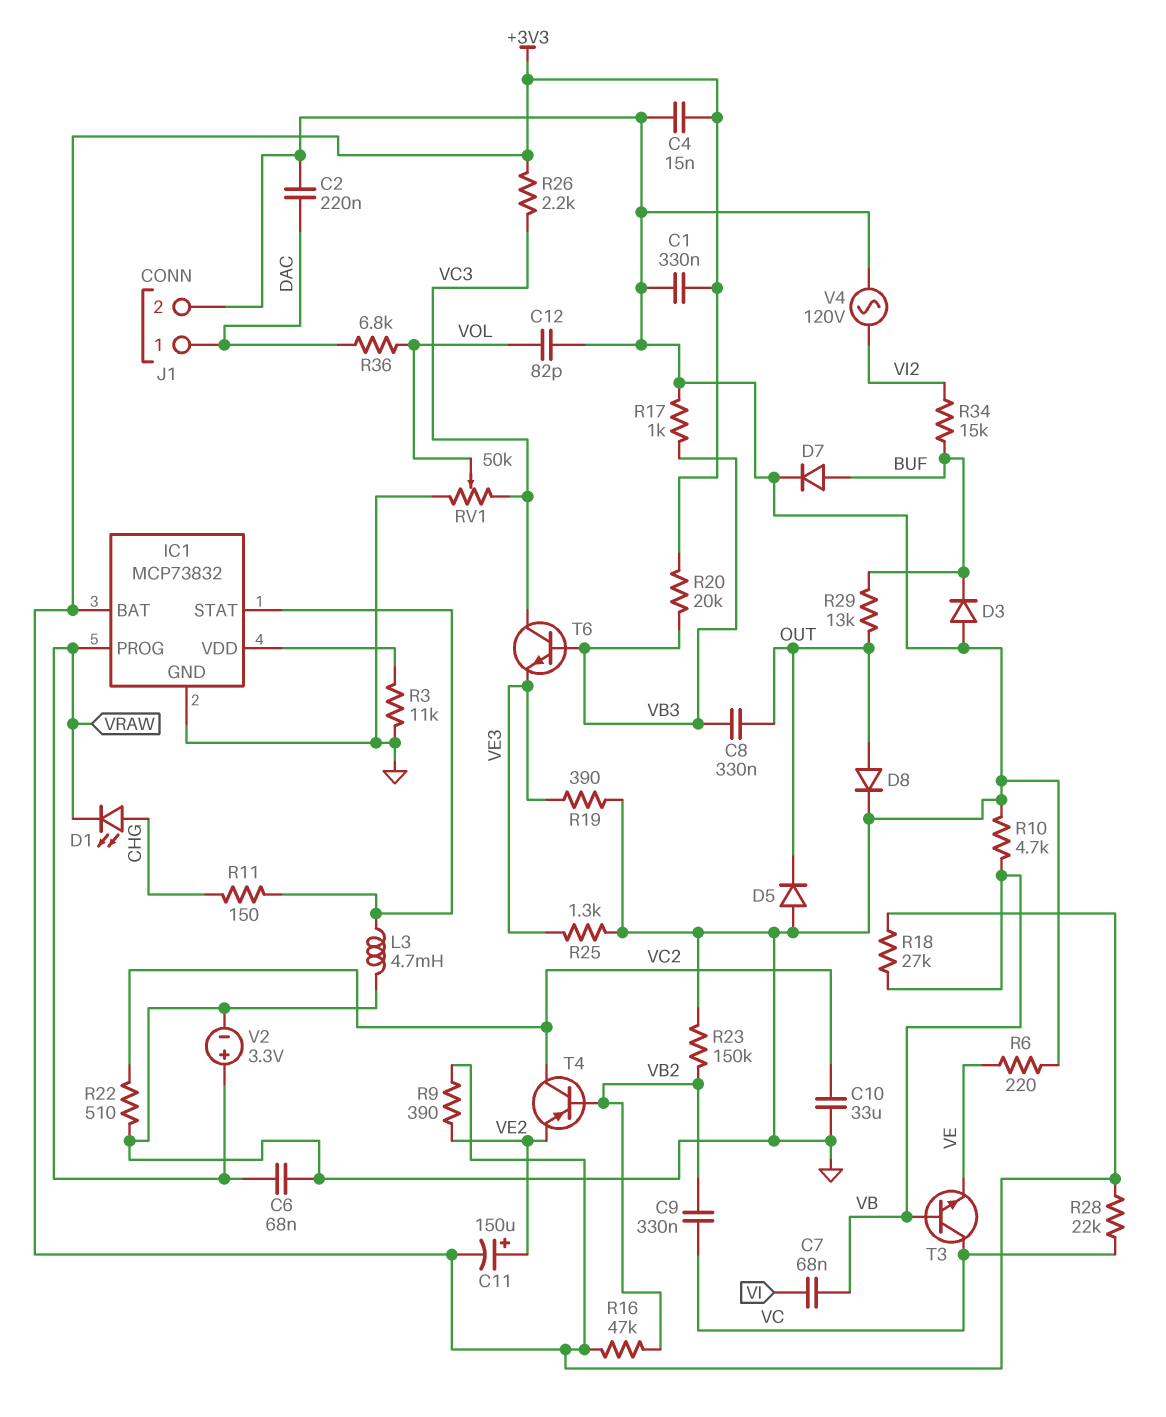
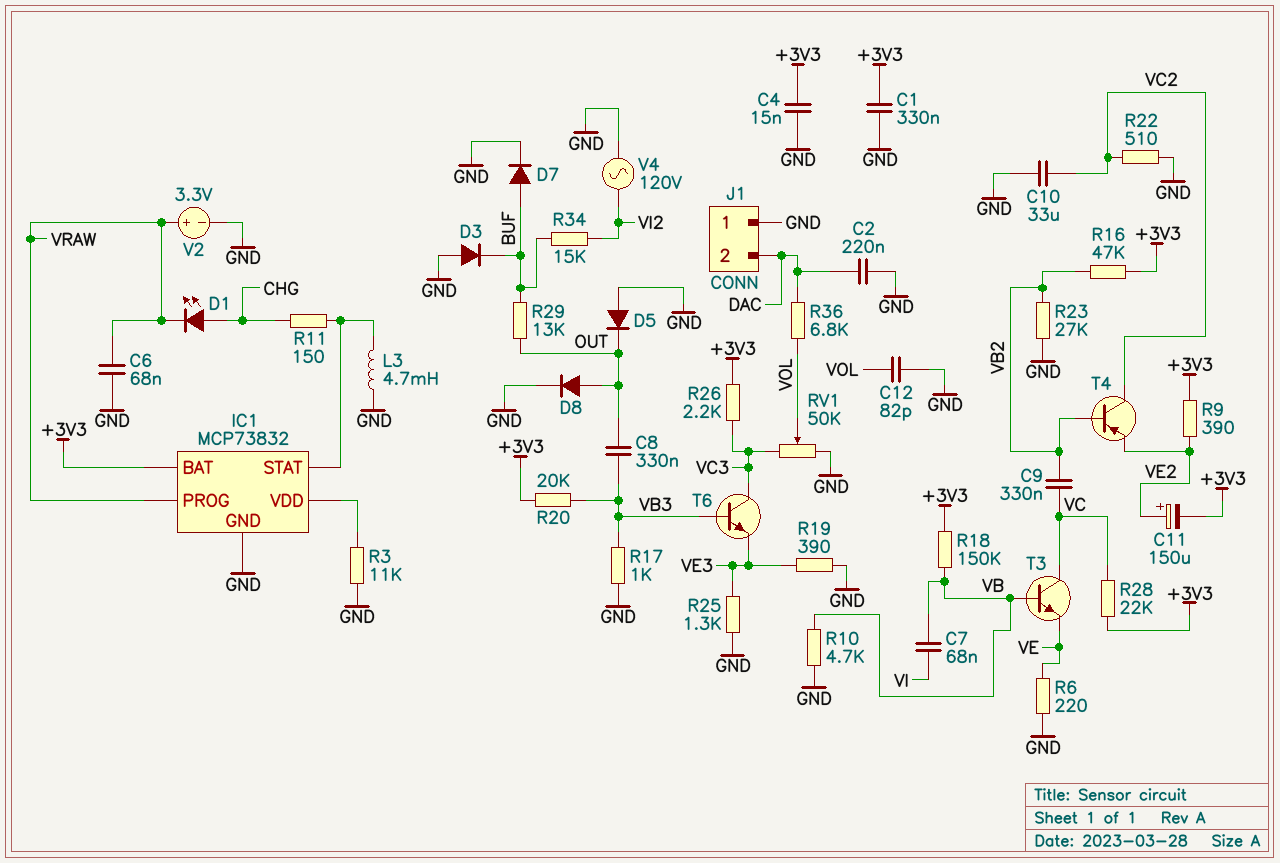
J1 pin 1: DAC -> GND
J1 pin 2: GND -> DAC
R18: 27k (+3V3, VB) -> 150k (+3V3, VB)
R23: 150k (GND, VB2) -> 27k (GND, VB2)

